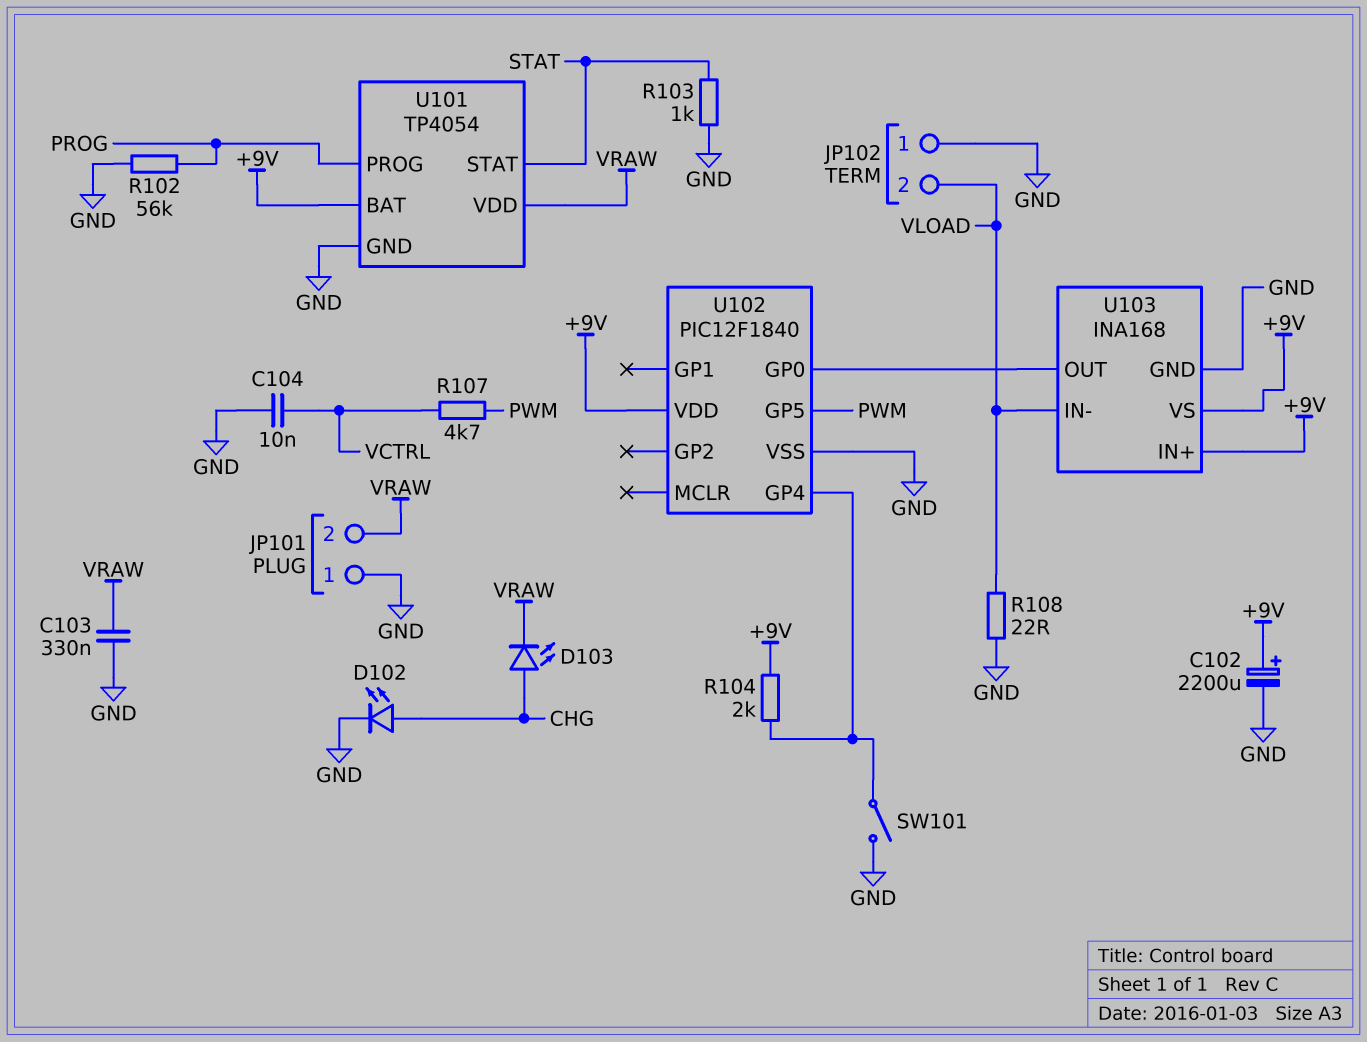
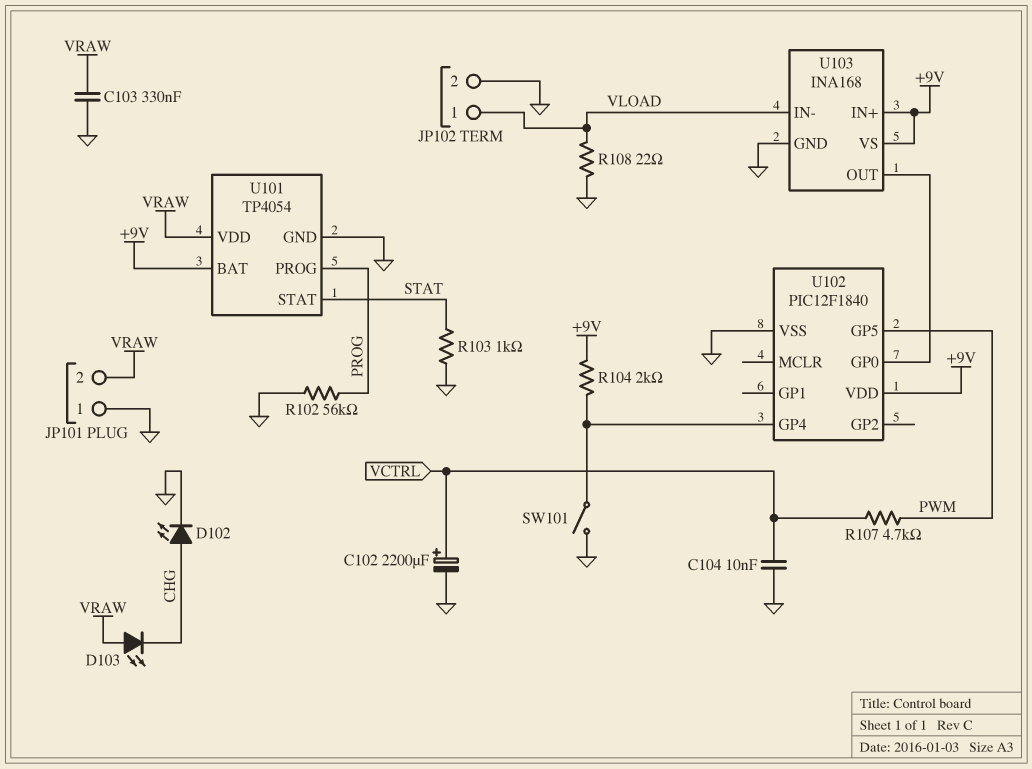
C102: 2200uF (plus +9V, minus GND) -> 2200uF (plus VCTRL, minus GND)
D103: LED (A CHG, K VRAW) -> LED (A VRAW, K CHG)
JP102 pin 1: GND -> VLOAD
JP102 pin 2: VLOAD -> GND

